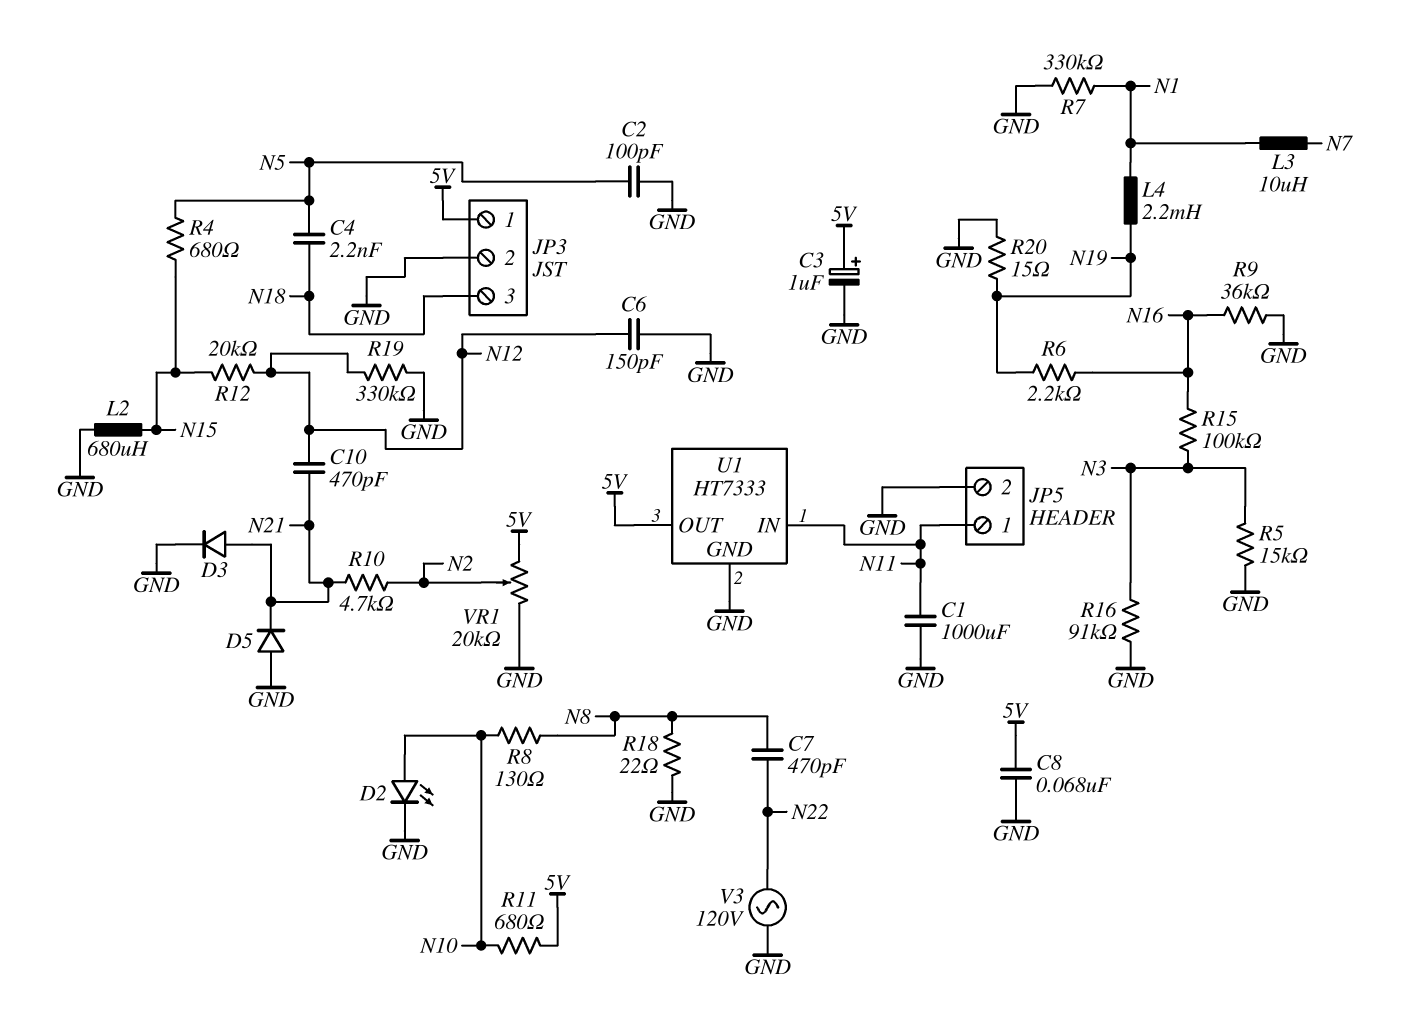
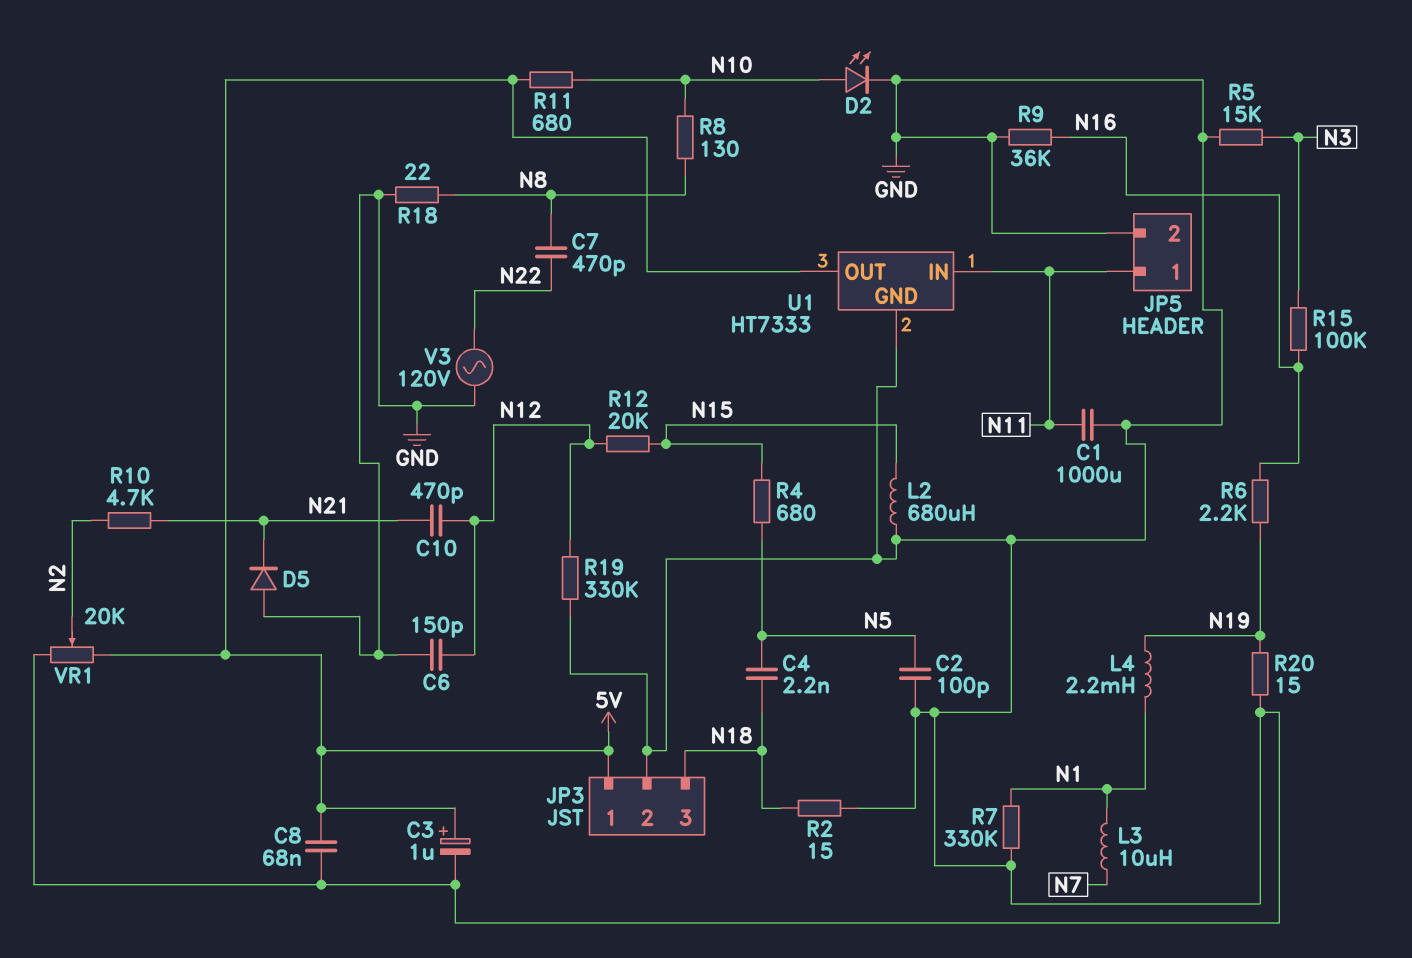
D3: diode (A N21, K GND) -> none
R2: none -> 15 (GND, N18)
R16: 91k (GND, N3) -> none

